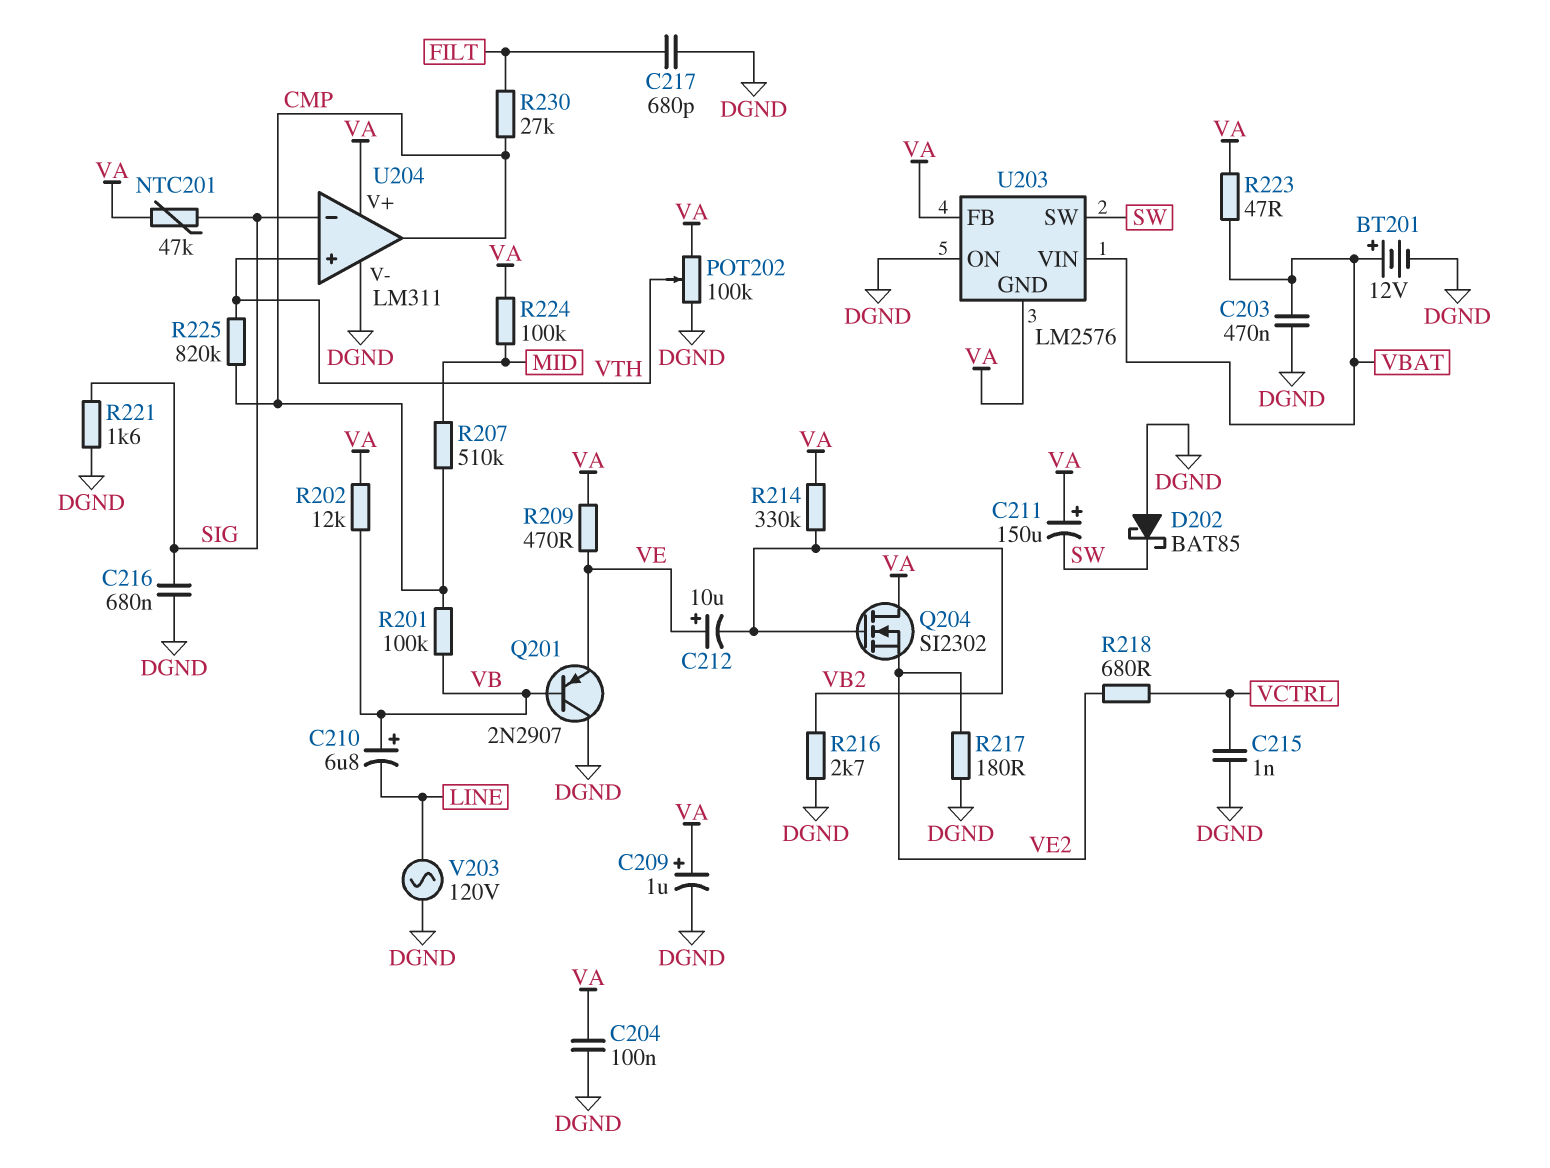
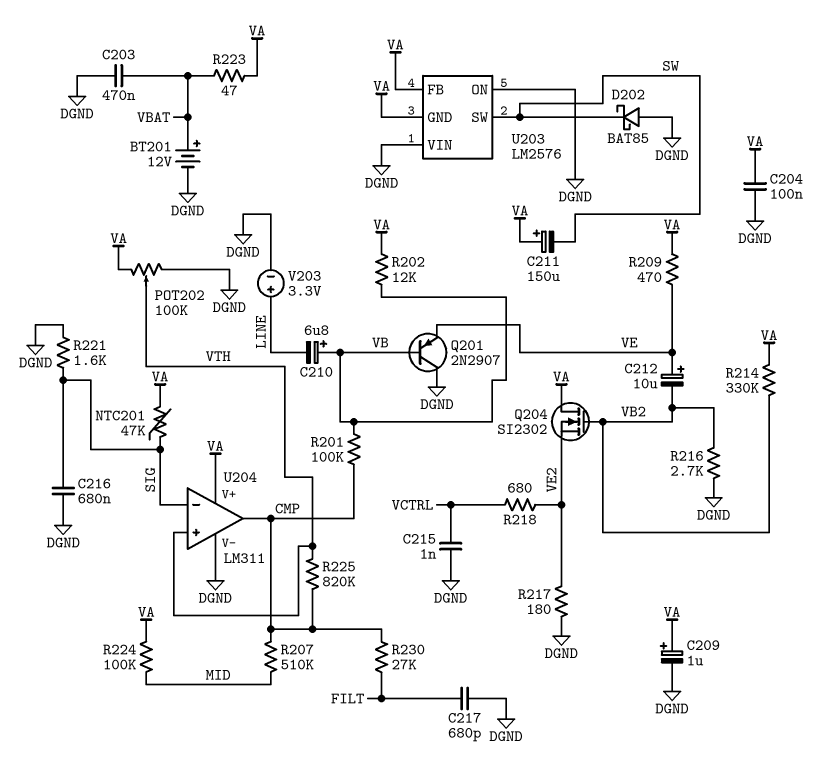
U203 pin VIN: VBAT -> DGND
V203: AC 120V (DGND, LINE) -> 3.3V (plus LINE, minus DGND)

